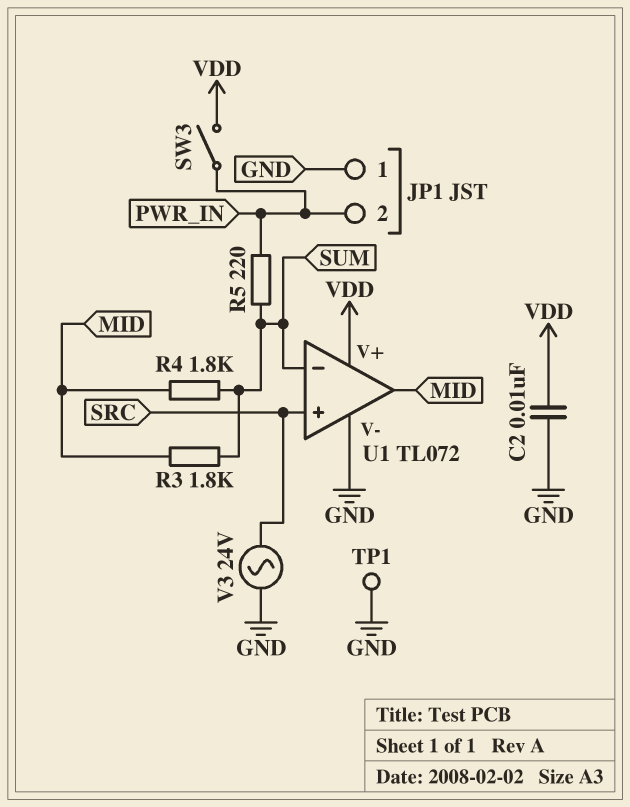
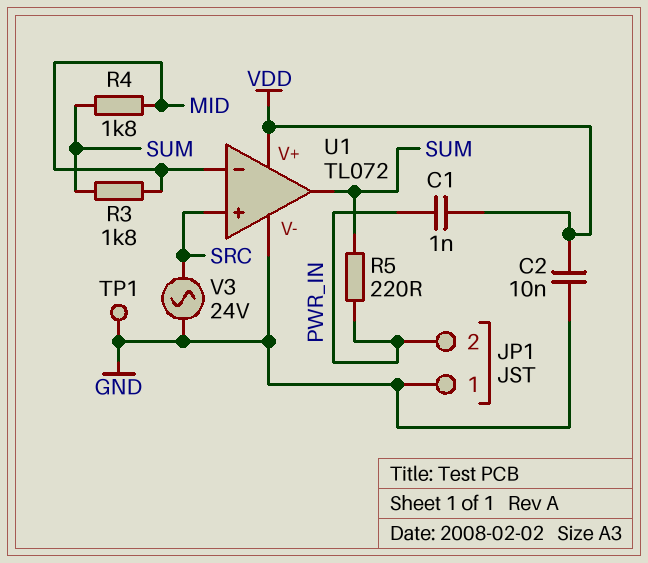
C1: none -> 1nF (PWR_IN, VDD)
SW3: switch (PWR_IN, VDD) -> none
U1 pin in-: SUM -> MID
U1 pin out: MID -> SUM

